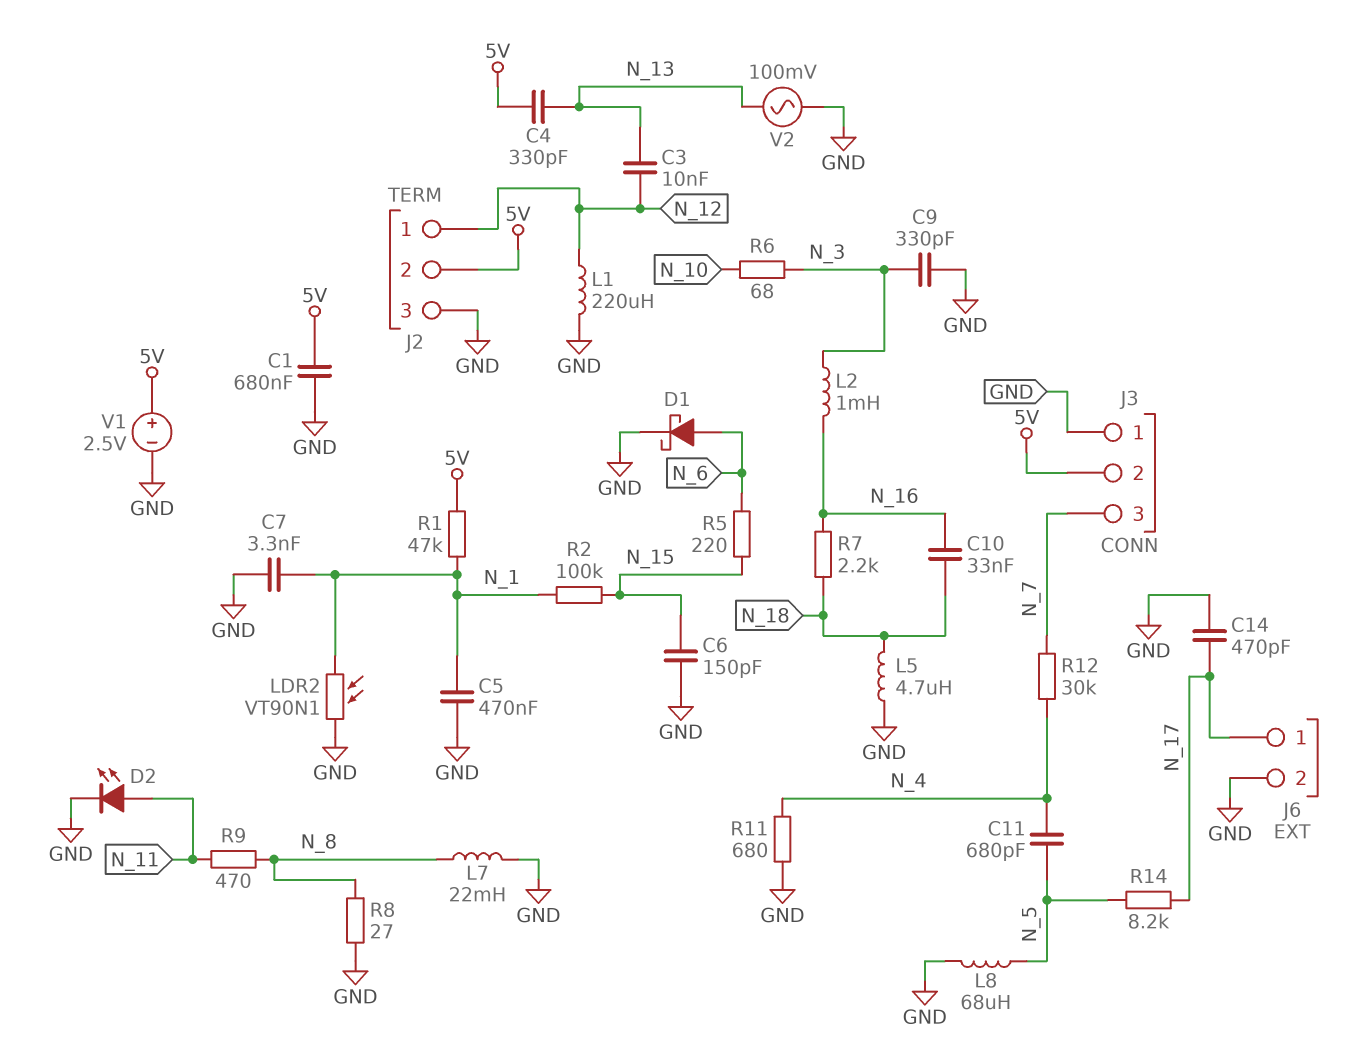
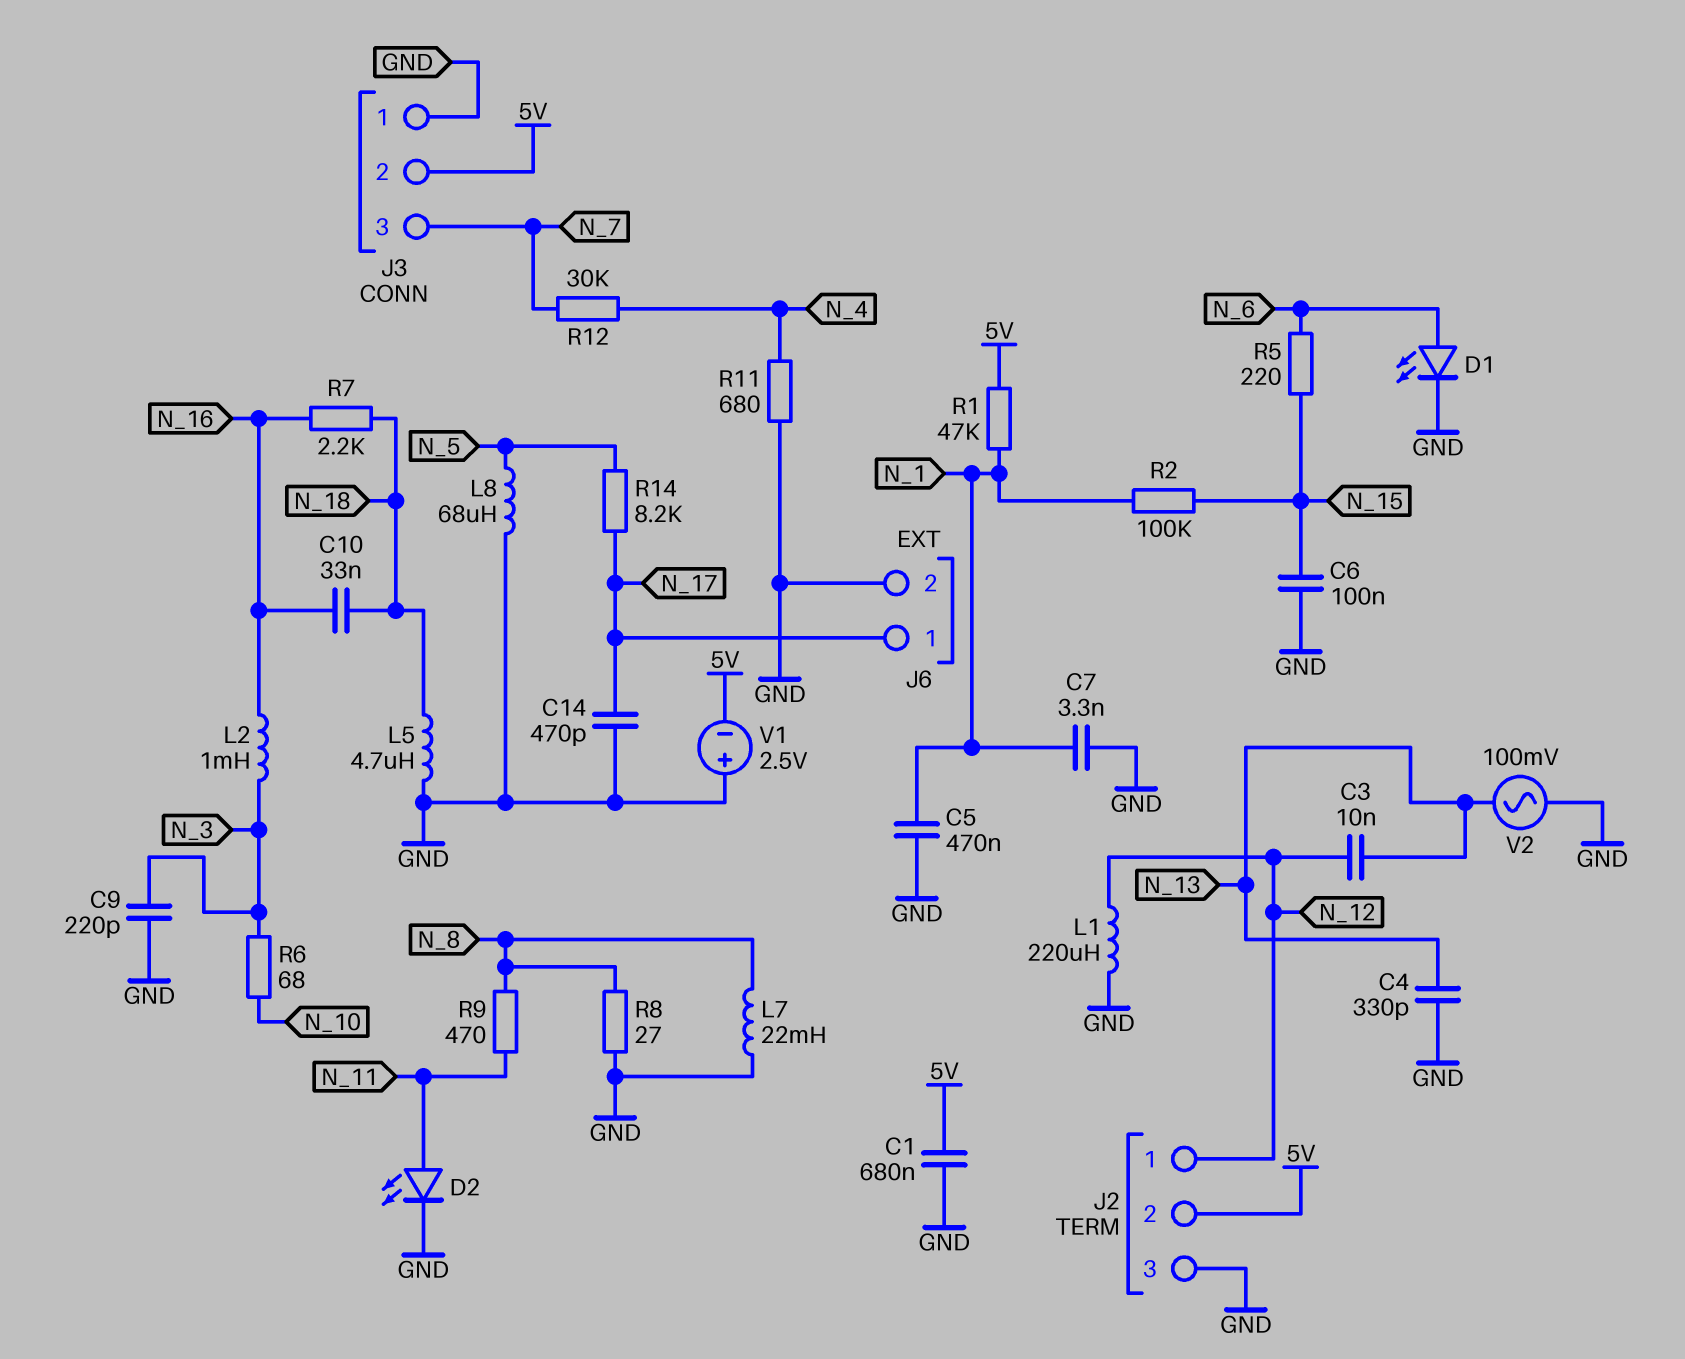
C4: 330pF (5V, N_13) -> 330pF (GND, N_13)
C6: 150pF (GND, N_15) -> 100nF (GND, N_15)
C9: 330pF (GND, N_3) -> 220pF (GND, N_3)
C11: 680pF (N_4, N_5) -> none
D1: schottky (A N_6, K GND) -> LED (A N_6, K GND)
LDR2: VT90N1 (GND, N_1) -> none
V1: 2.5V (plus 5V, minus GND) -> 2.5V (plus GND, minus 5V)

